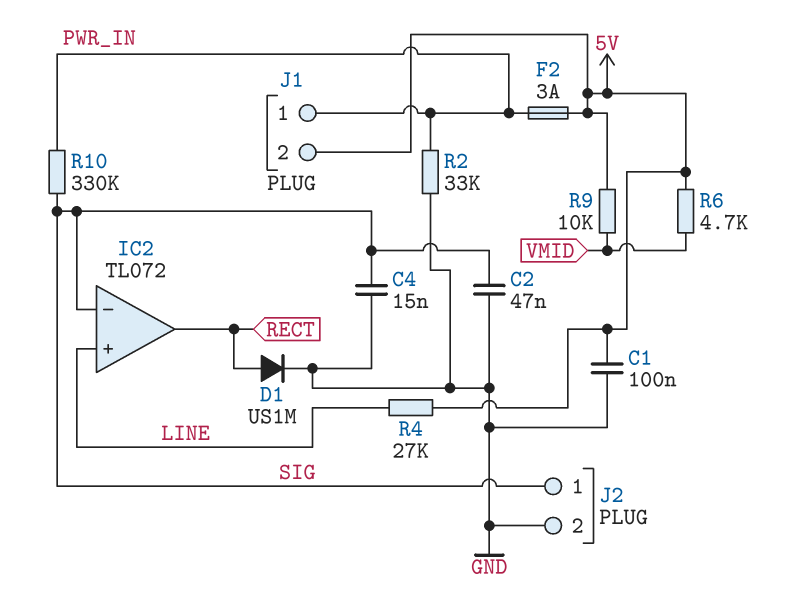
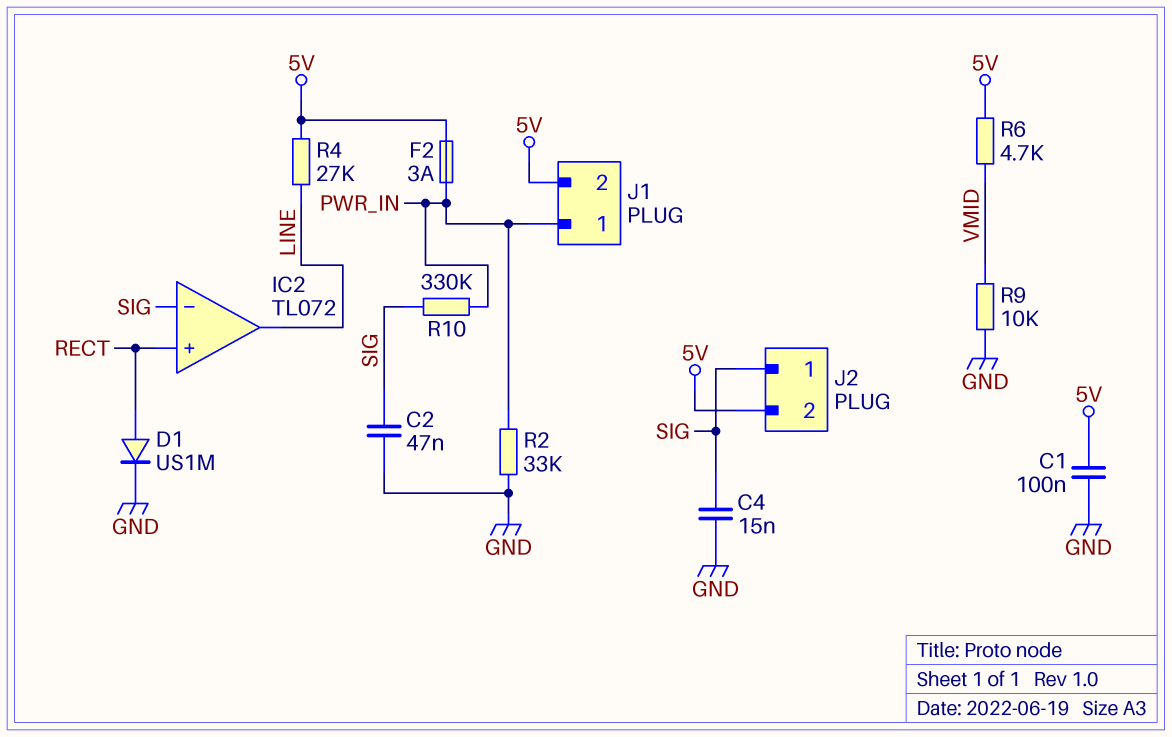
IC2 pin in+: LINE -> RECT
IC2 pin out: RECT -> LINE
J2 pin 2: GND -> 5V
R9: 10k (5V, VMID) -> 10k (GND, VMID)

